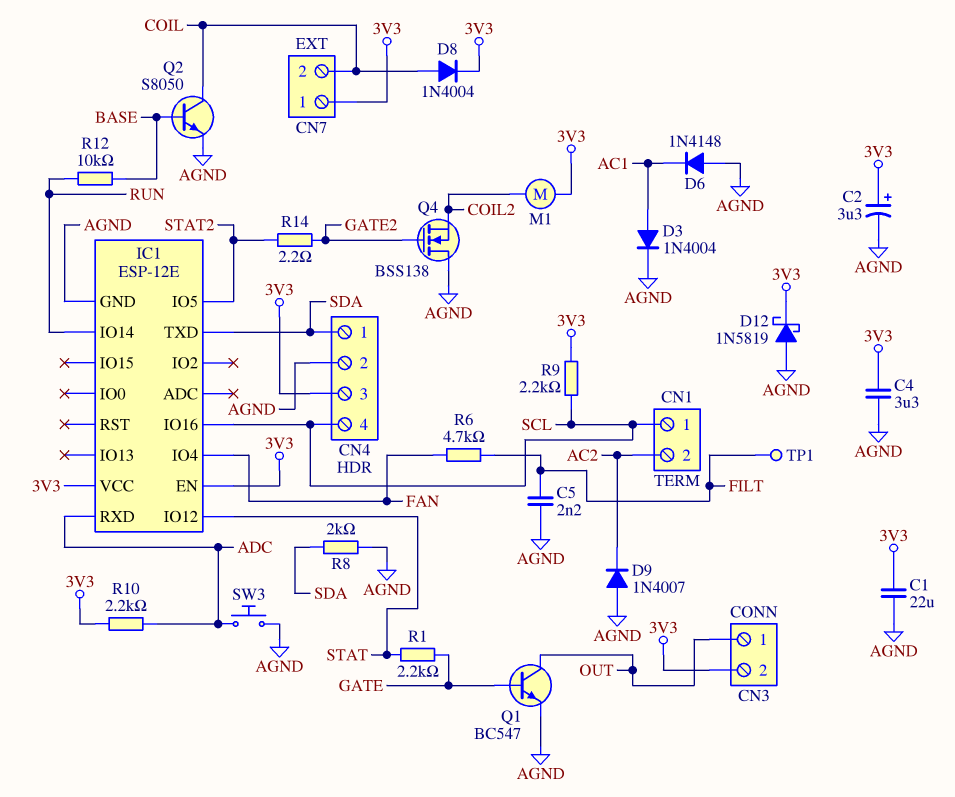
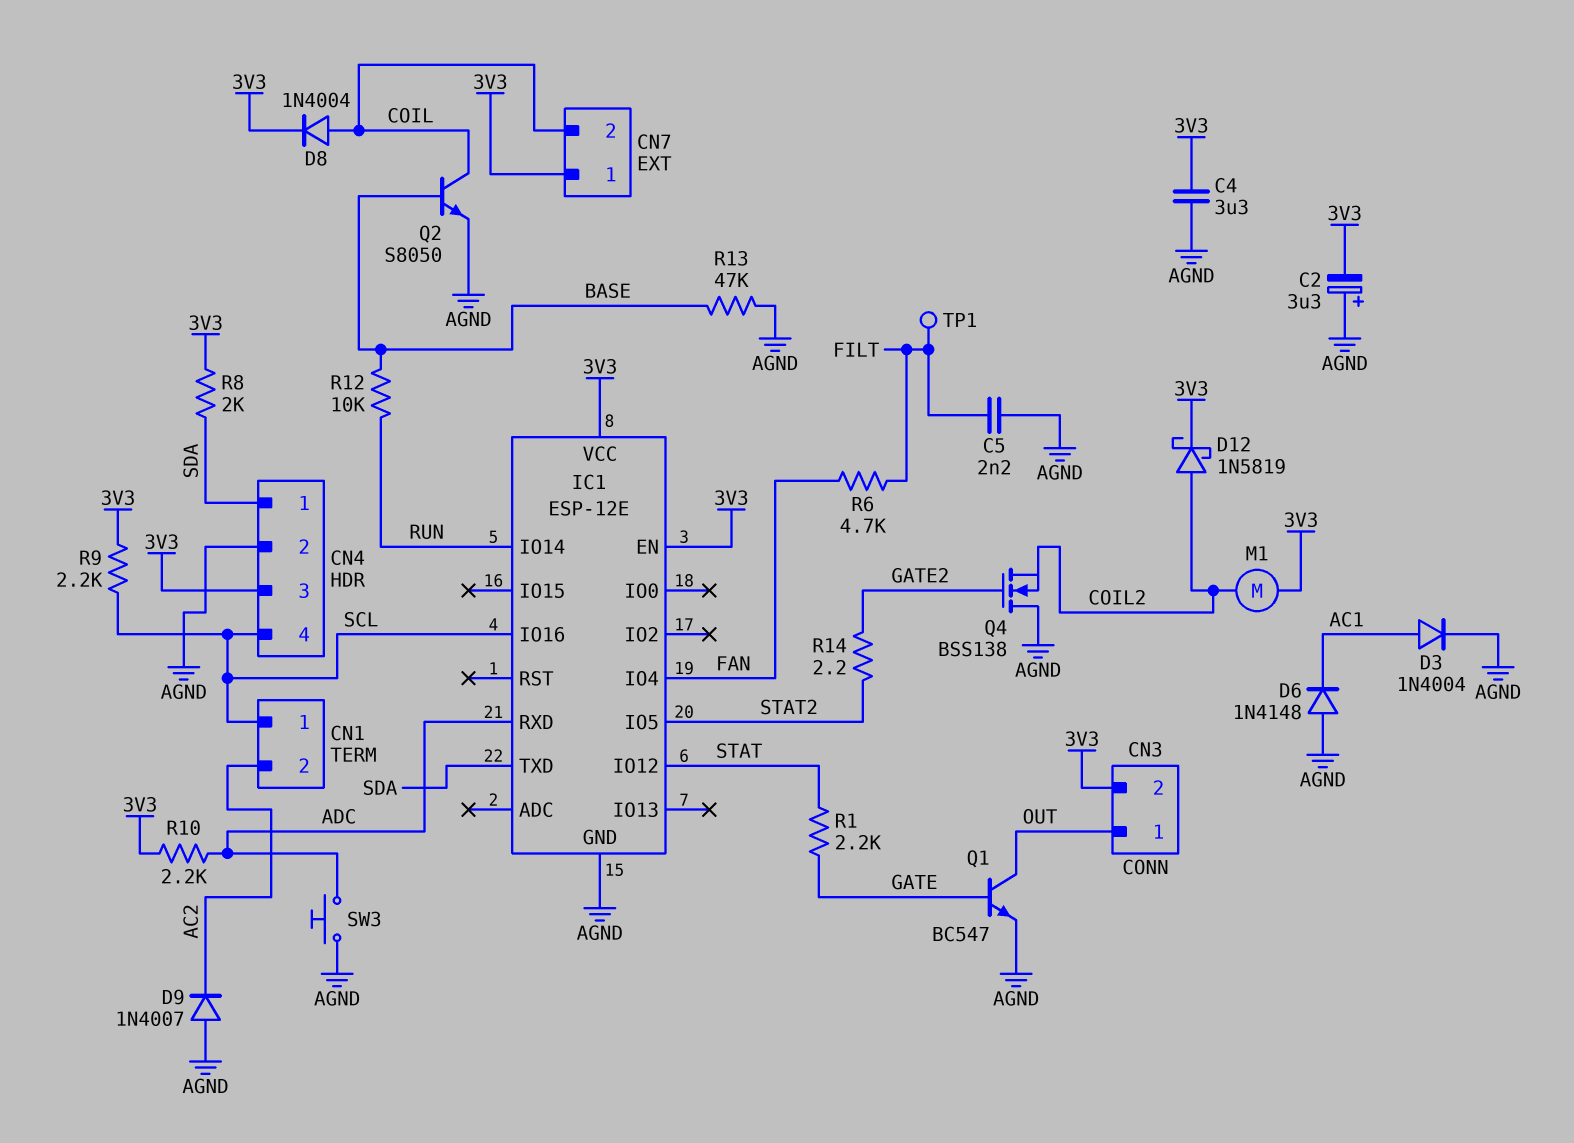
C1: 22uF (3V3, AGND) -> none
C2: 3.3uF (plus 3V3, minus AGND) -> 3.3uF (plus AGND, minus 3V3)
D12: schottky 1N5819 (A AGND, K 3V3) -> schottky 1N5819 (A COIL2, K 3V3)
R8: 2k (AGND, SDA) -> 2k (3V3, SDA)
R13: none -> 47k (AGND, BASE)

